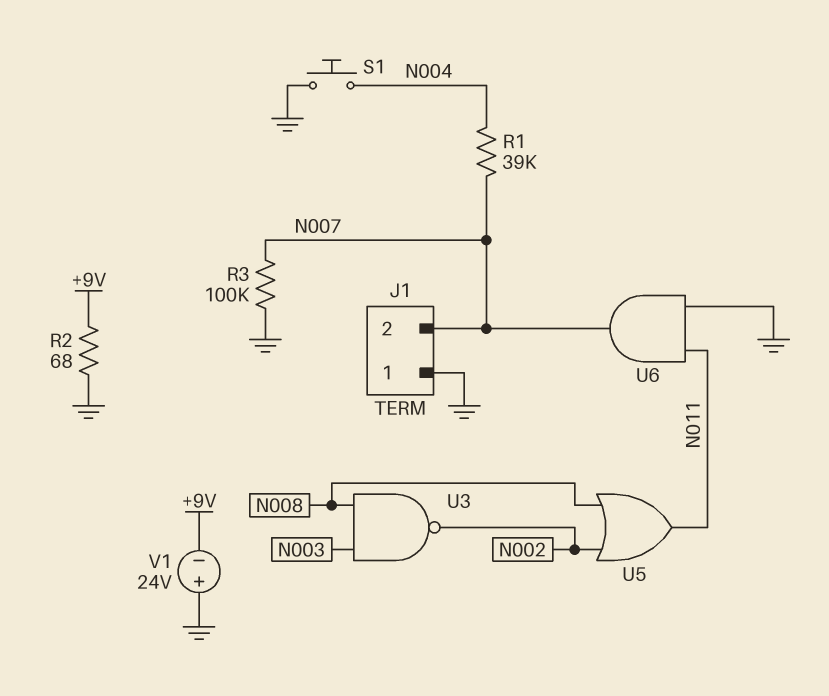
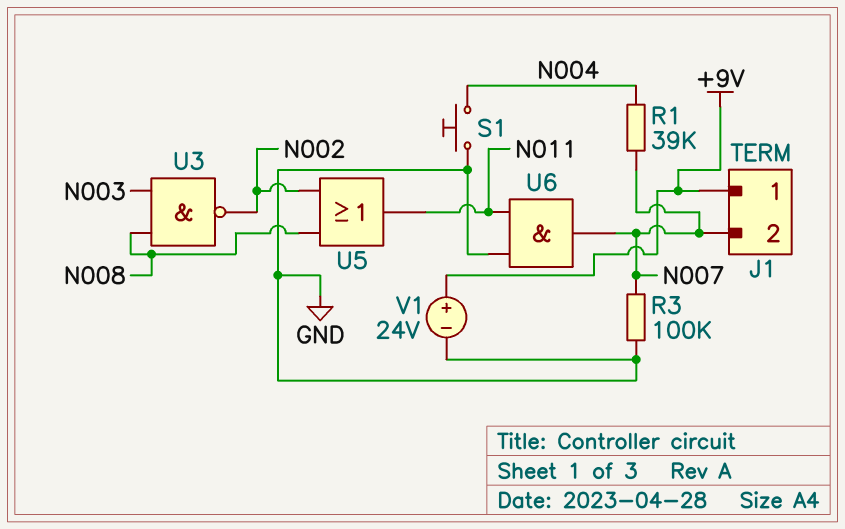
J1 pin 1: GND -> +9V
R2: 68 (+9V, GND) -> none
V1: 24V (plus GND, minus +9V) -> 24V (plus +9V, minus GND)

